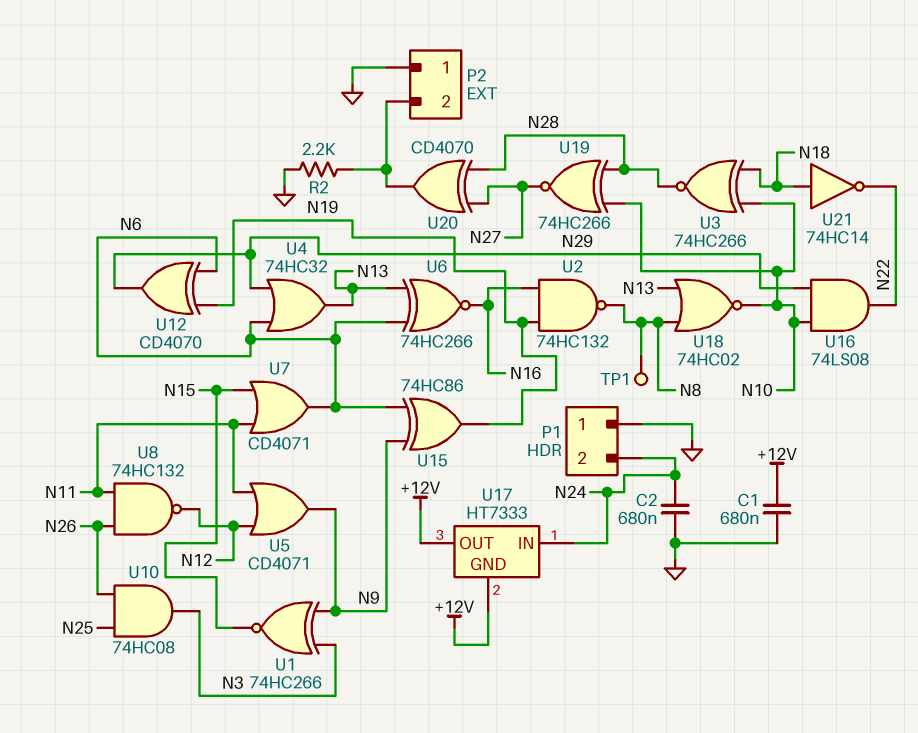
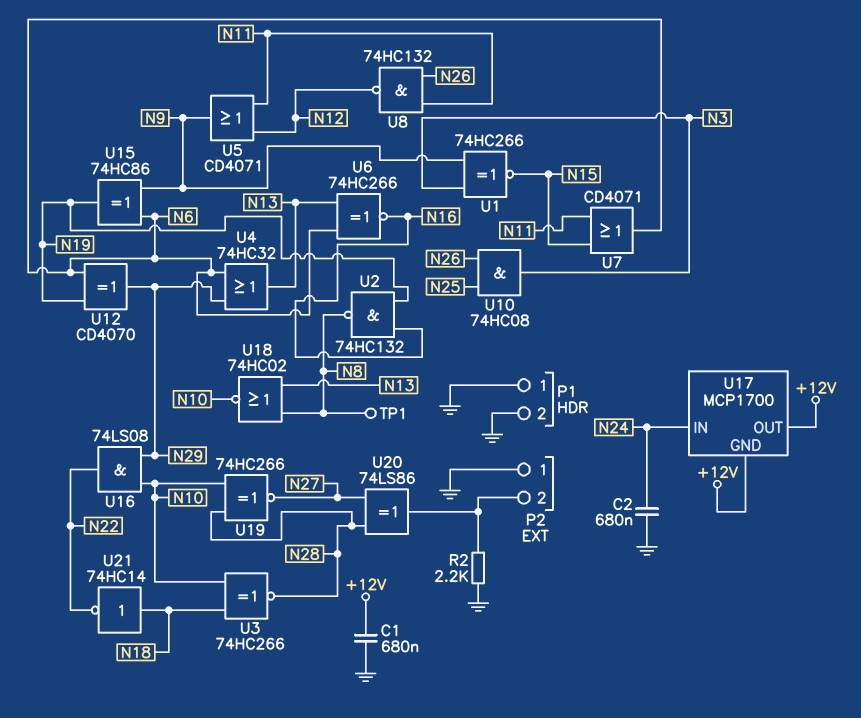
P1 pin 2: N24 -> GND
U17: HT7333 -> MCP1700
U20: XOR CD4070 (in N27, in N28, out P2/2) -> XOR 74LS86 (in N27, in N28, out P2/2)

